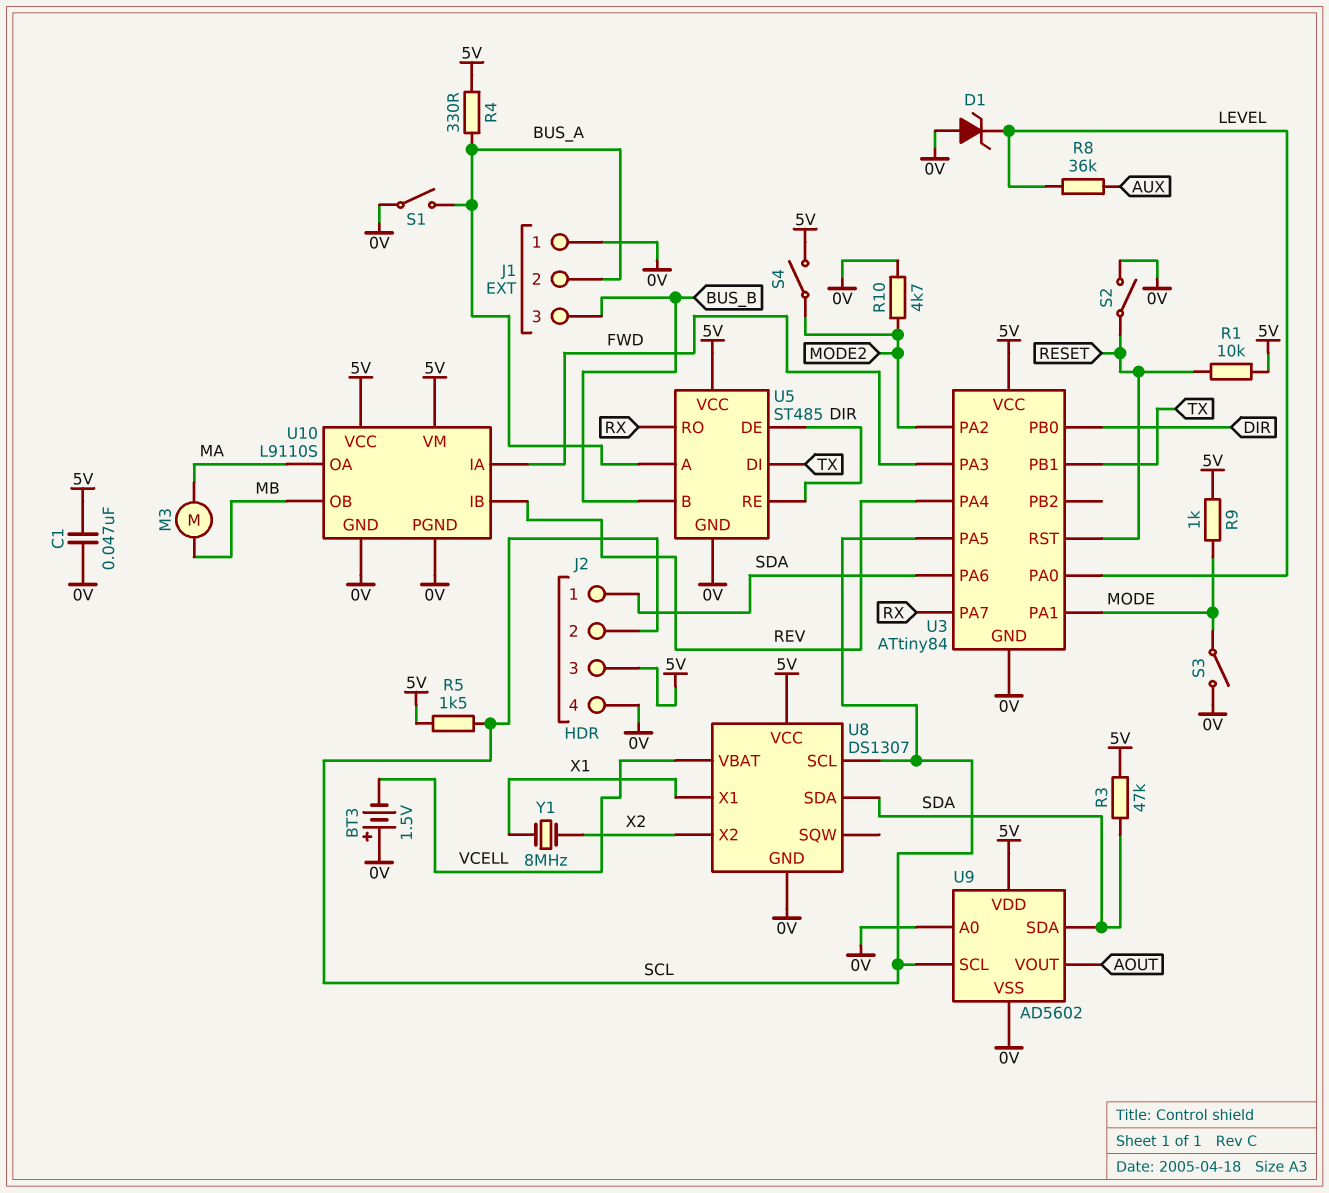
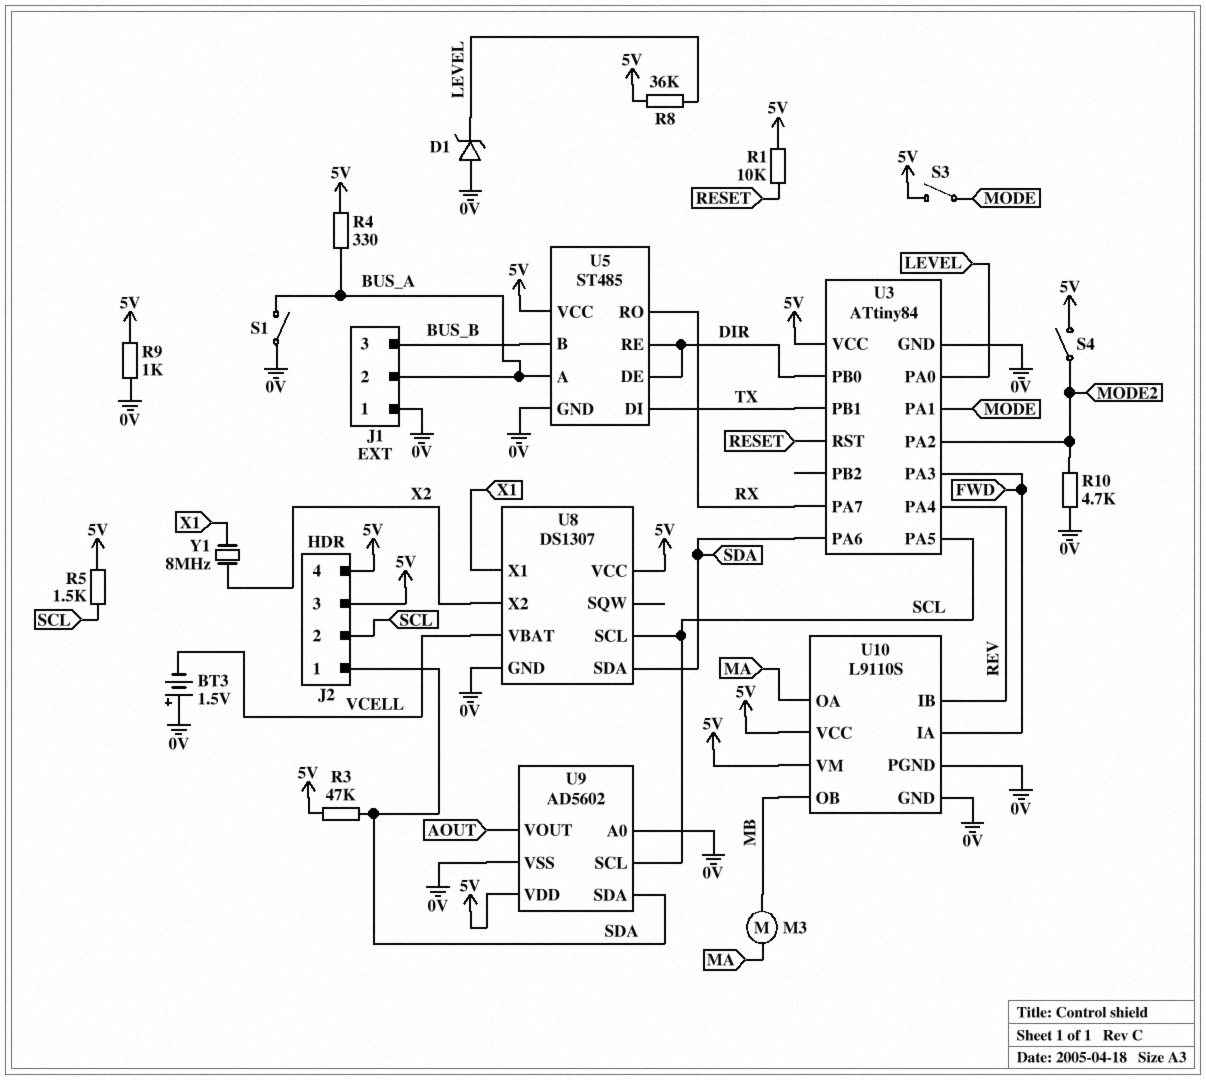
C1: 47nF (0V, 5V) -> none
J2 pin 4: 0V -> 5V
R8: 36k (AUX, LEVEL) -> 36k (5V, LEVEL)
R9: 1k (5V, MODE) -> 1k (0V, 5V)
S2: switch (0V, RESET) -> none
S3: switch (0V, MODE) -> switch (5V, MODE)

